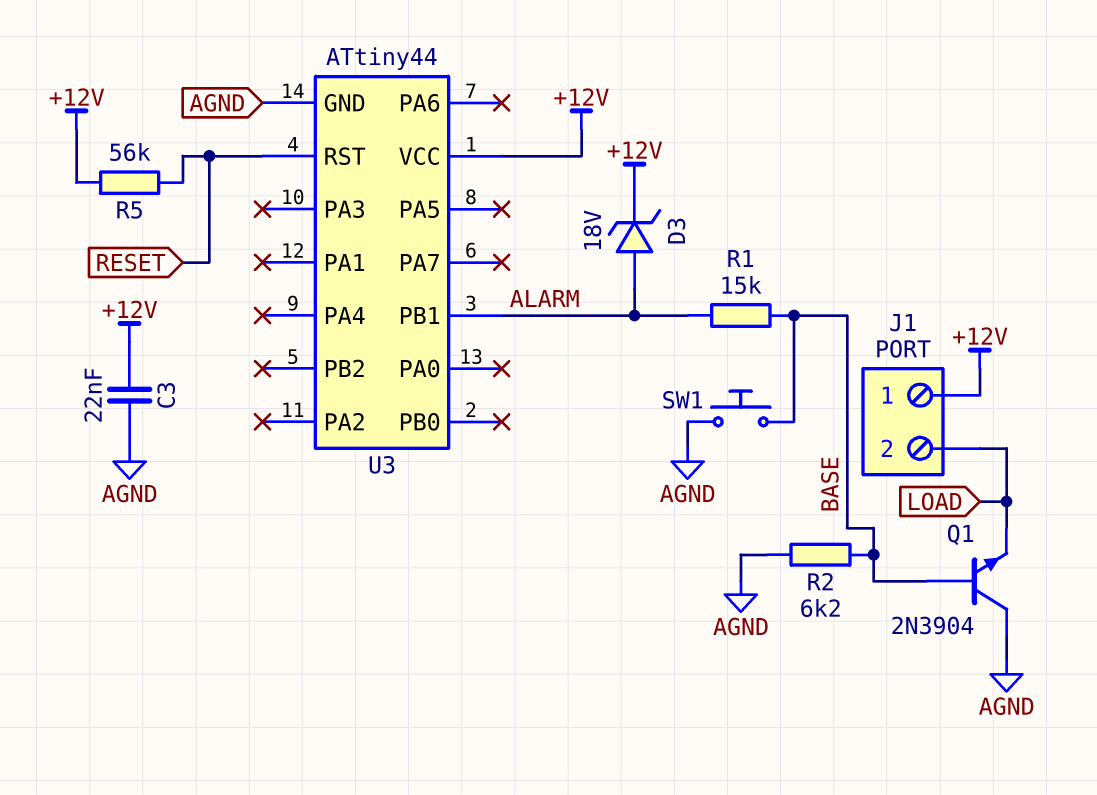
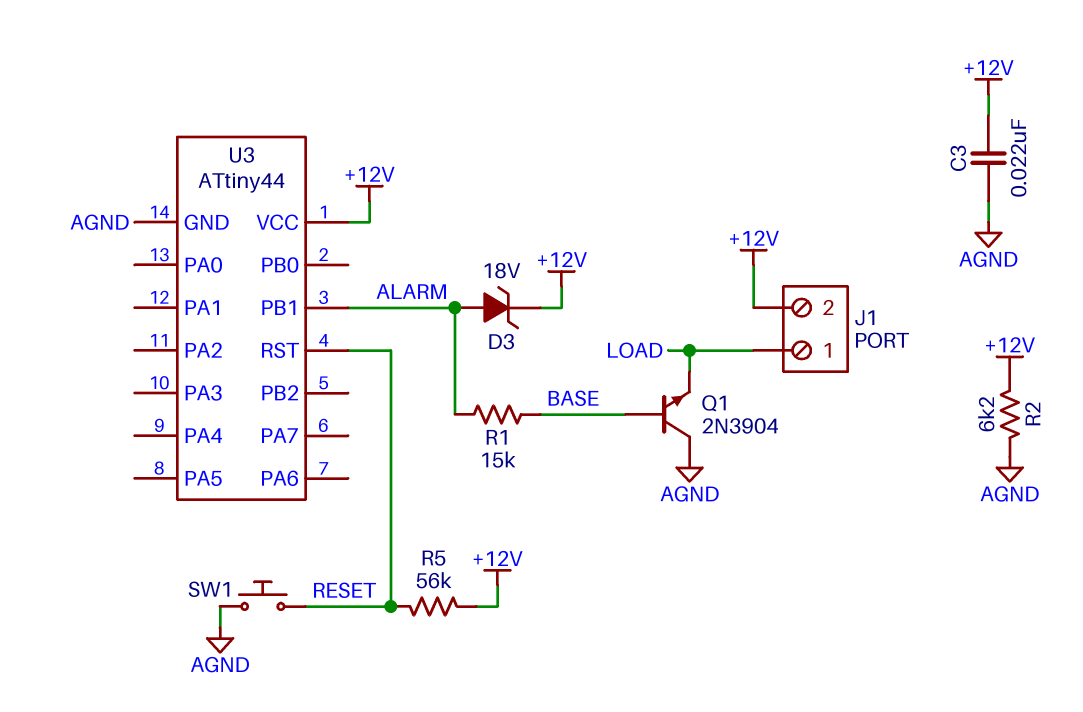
J1 pin 1: +12V -> LOAD
J1 pin 2: LOAD -> +12V
R2: 6.2k (AGND, BASE) -> 6.2k (+12V, AGND)
SW1: button (AGND, BASE) -> button (AGND, RESET)

